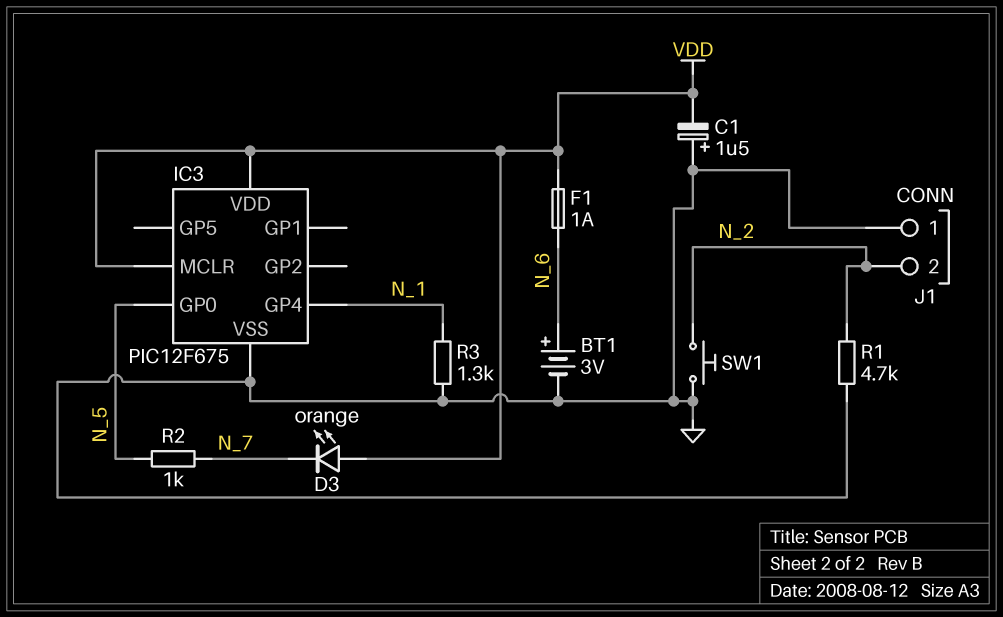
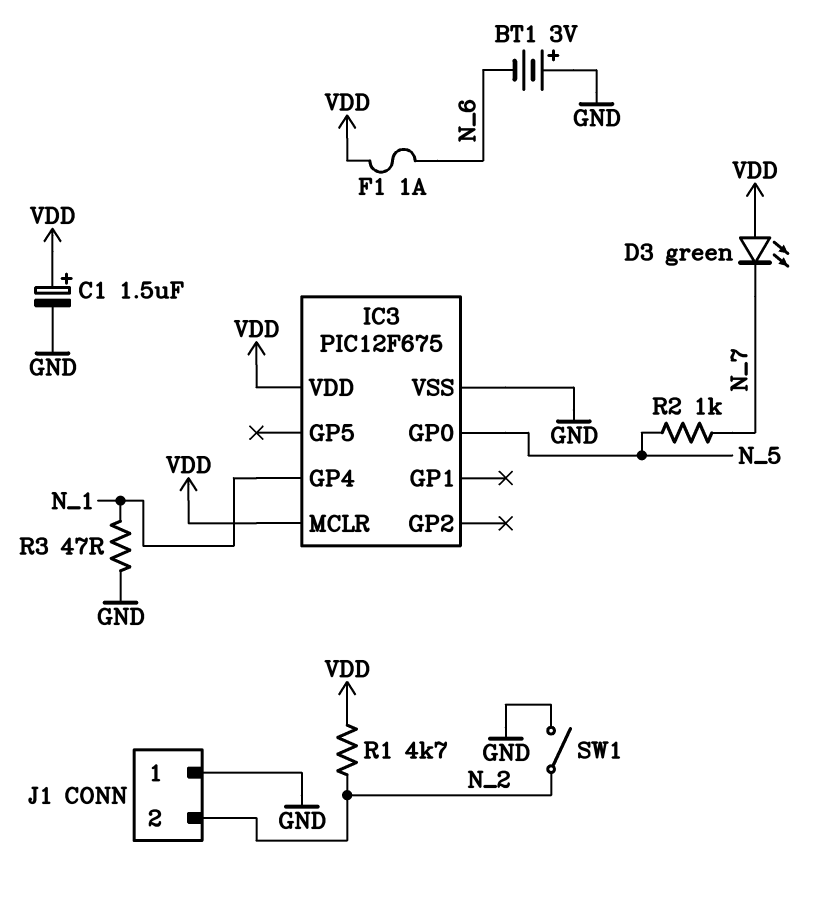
BT1: 3V (plus N_6, minus GND) -> 3V (plus GND, minus N_6)
C1: 1.5uF (plus GND, minus VDD) -> 1.5uF (plus VDD, minus GND)
D3: LED orange (A VDD, K N_7) -> LED green (A VDD, K N_7)
R1: 4.7k (GND, N_2) -> 4.7k (N_2, VDD)
R3: 1.3k (GND, N_1) -> 47 (GND, N_1)
SW1: button (GND, N_2) -> switch (GND, N_2)

